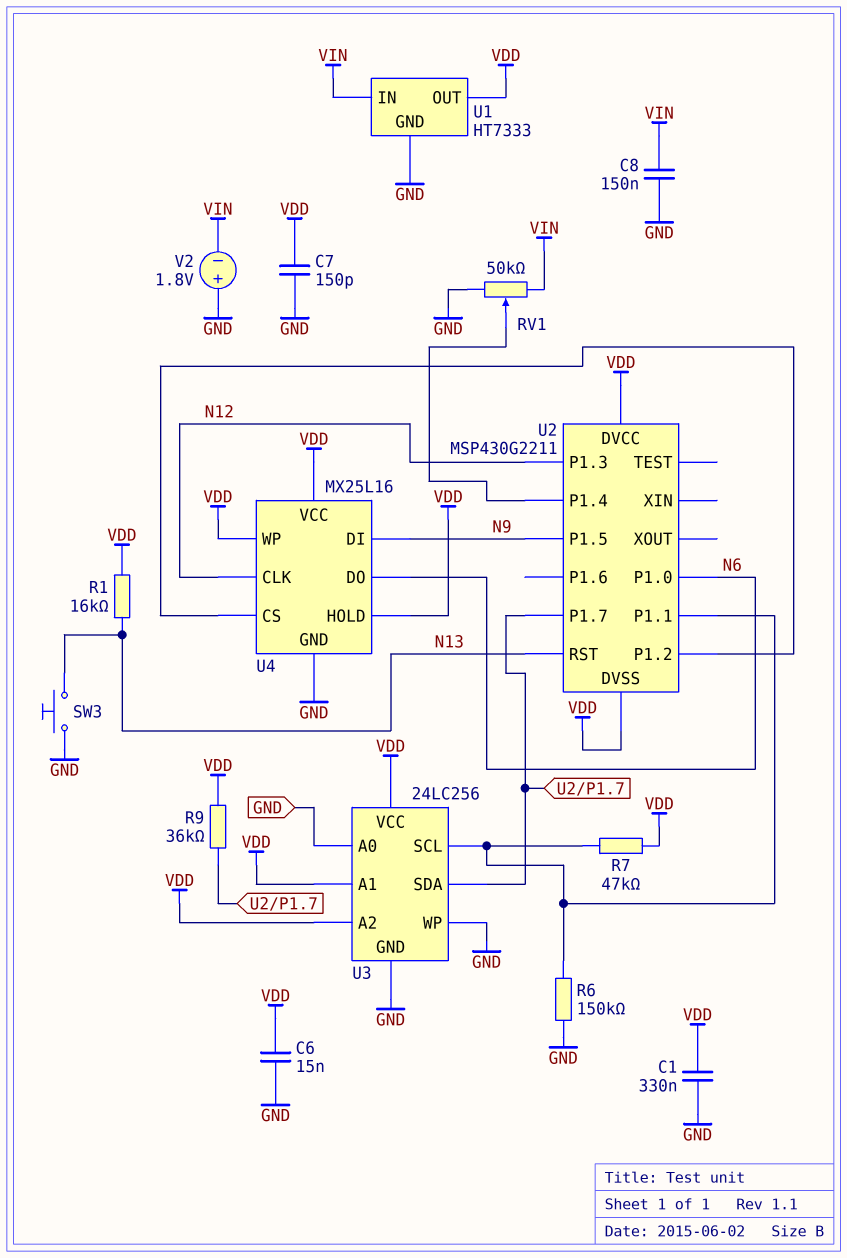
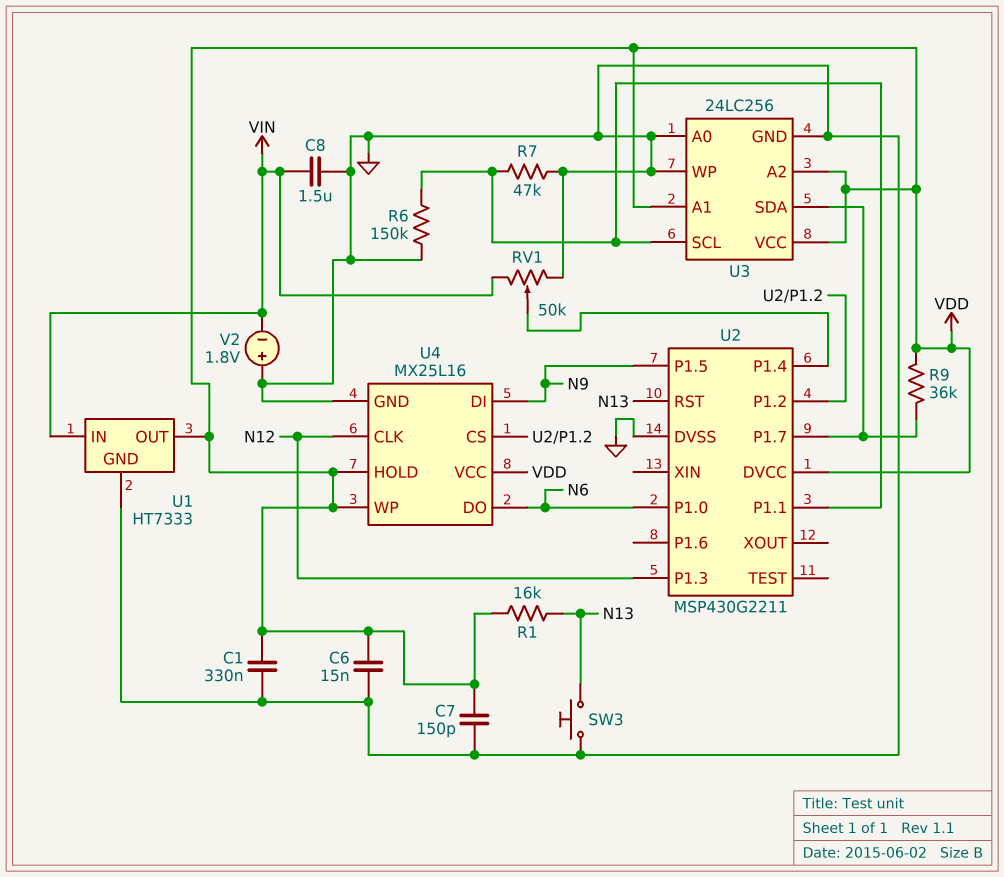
C8: 150nF (GND, VIN) -> 1.5uF (GND, VIN)
R7: 47k (U2/P1.1, VDD) -> 47k (GND, U2/P1.1)
U2 pin DVSS: VDD -> GND

